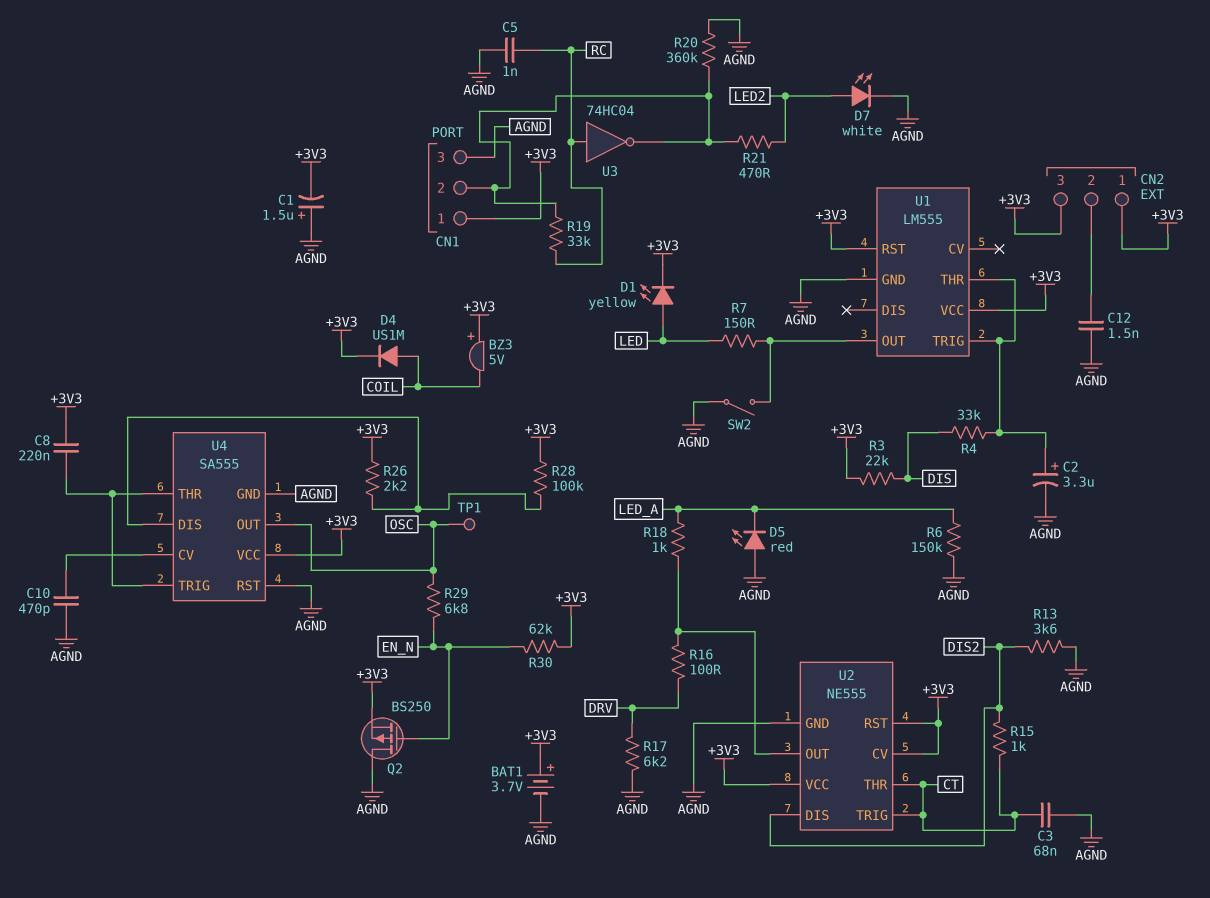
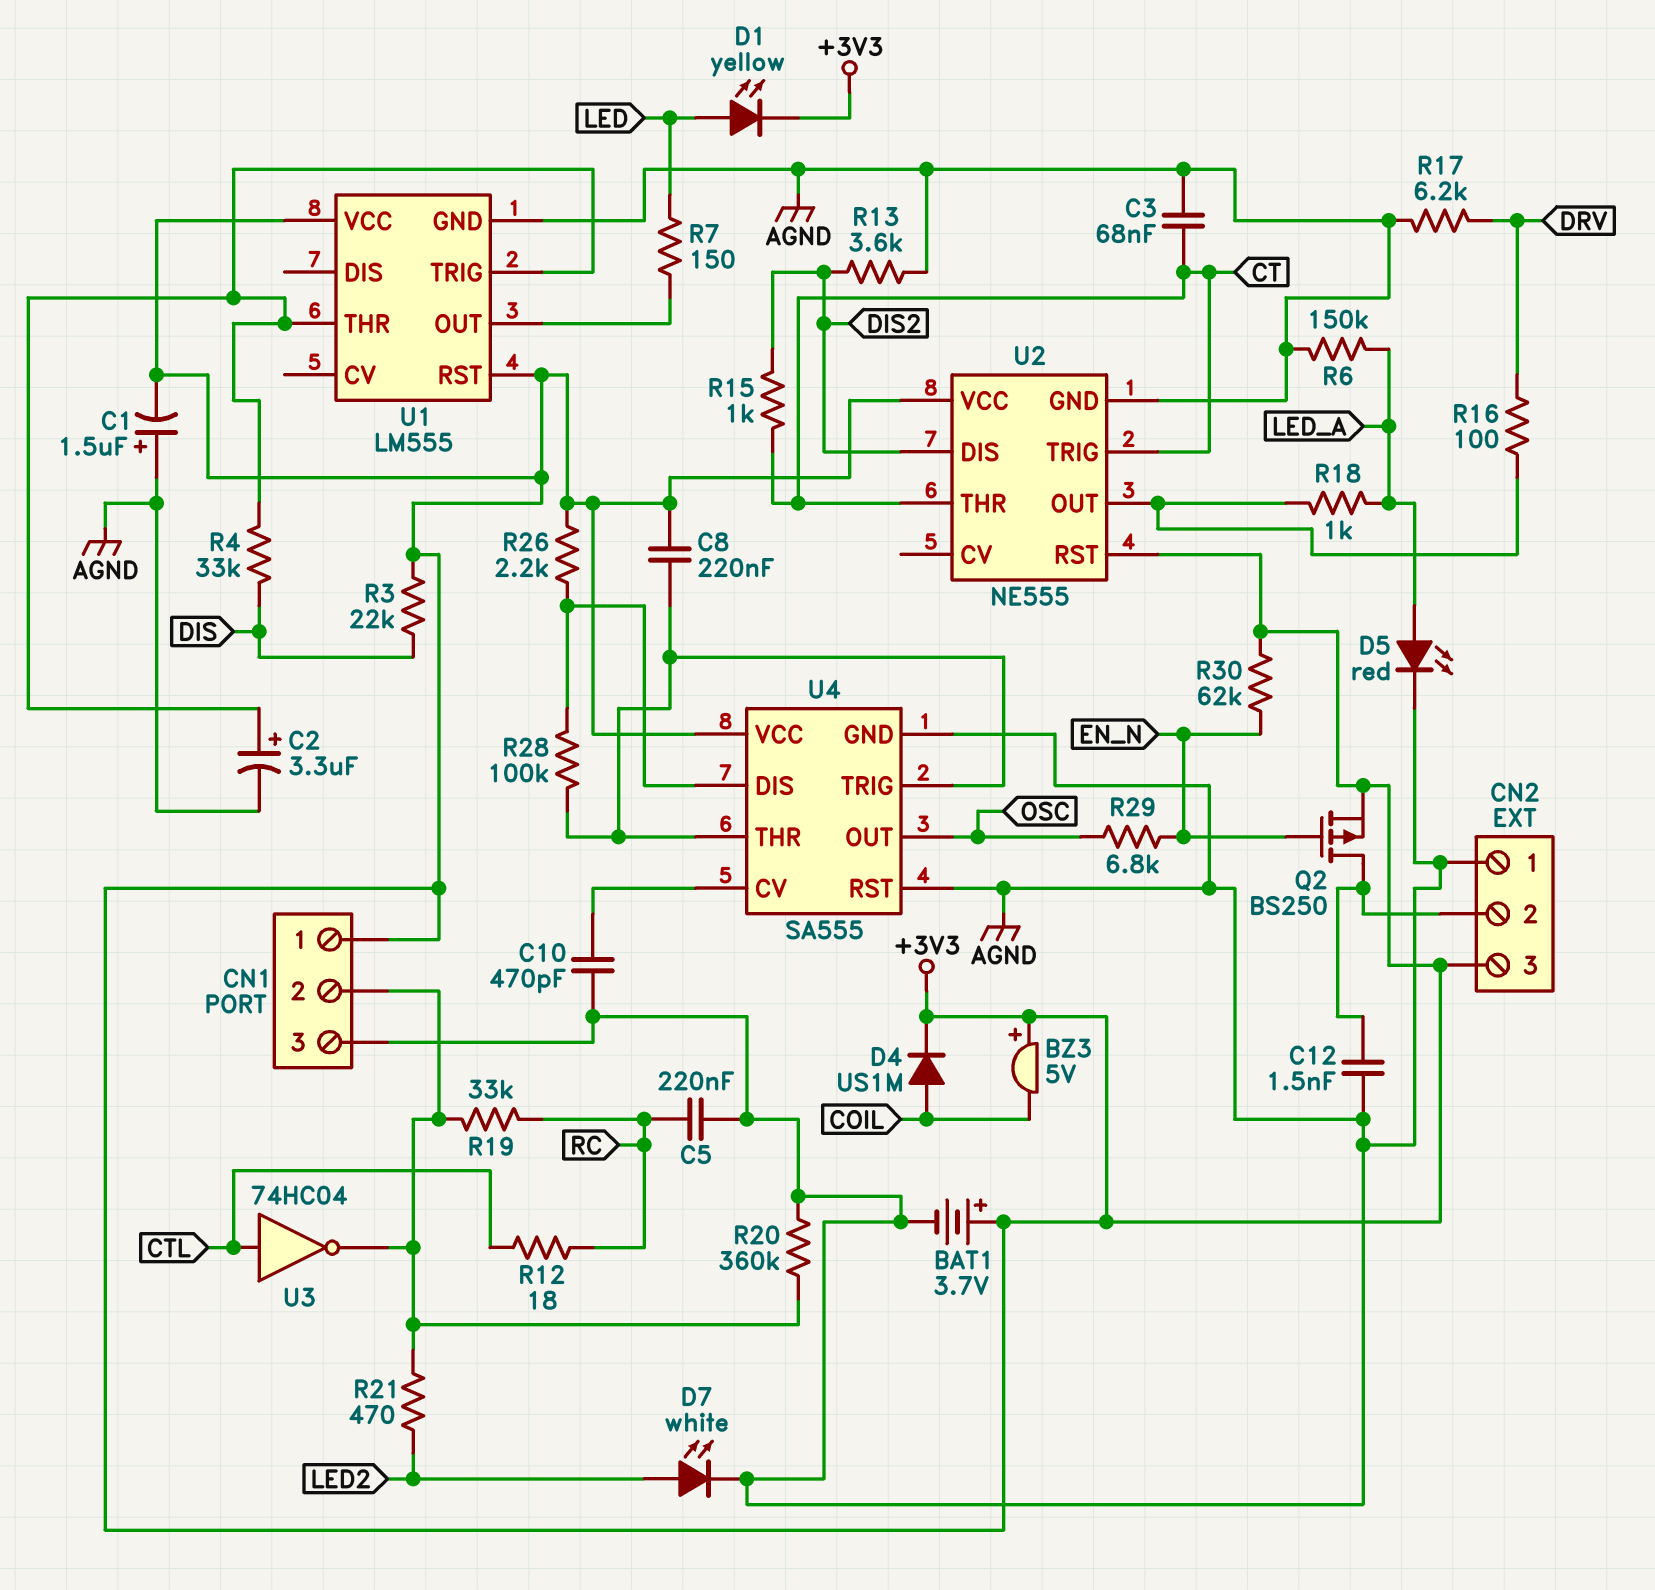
C5: 1nF (AGND, RC) -> 220nF (AGND, RC)
CN2 pin 1: +3V3 -> AGND
D5: LED red (A AGND, K LED_A) -> LED red (A LED_A, K AGND)
Q2: PMOS BS250 (G EN_N, D AGND, S +3V3) -> PMOS BS250 (G EN_N, D CN2/2, S +3V3)
R12: none -> 18 (CTL, RC)
R28: 100k (+3V3, U4/DIS) -> 100k (U4/DIS, U4/THR)
SW2: switch (AGND, U1/OUT) -> none
TP1: test point (OSC) -> none
U2 pin CV: +3V3 -> none
U3: NOT 74HC04 (in RC, out CN1/2) -> NOT 74HC04 (in CTL, out CN1/2)

